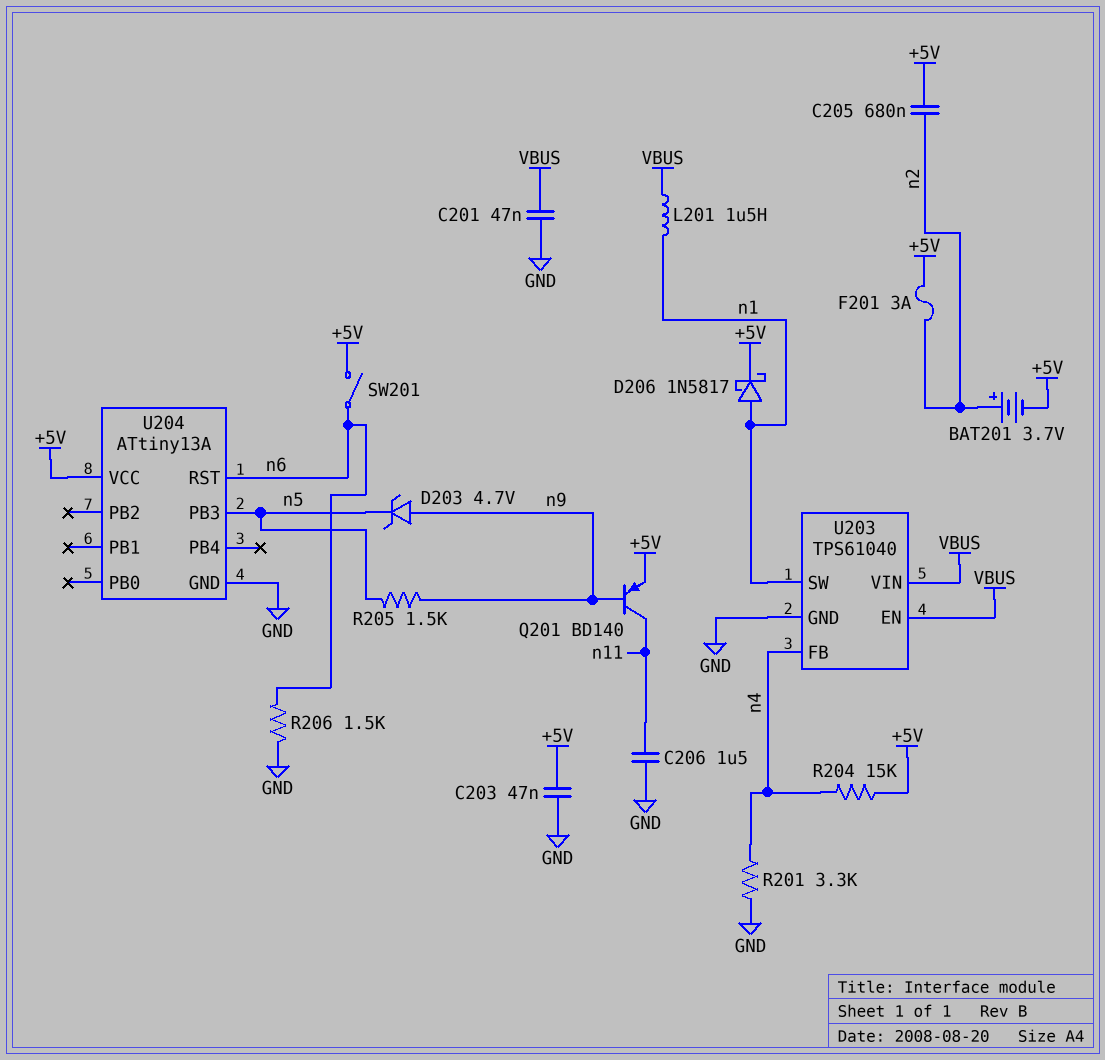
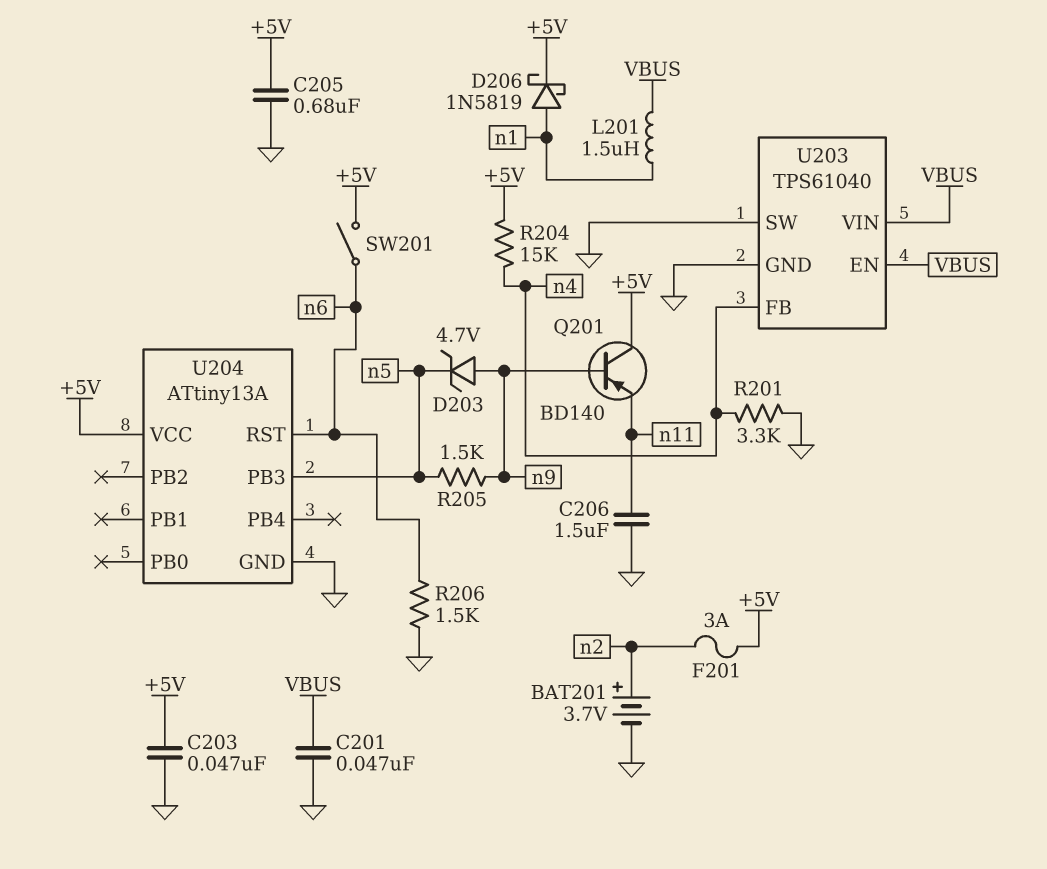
BAT201: 3.7V (plus n2, minus +5V) -> 3.7V (plus n2, minus GND)
C205: 680nF (+5V, n2) -> 680nF (+5V, GND)
D206: schottky 1N5817 (A n1, K +5V) -> schottky 1N5819 (A n1, K +5V)
Q201: PNP BD140 (B n9, C n11, E +5V) -> PNP BD140 (B n9, C +5V, E n11)
U203 pin SW: n1 -> GND

